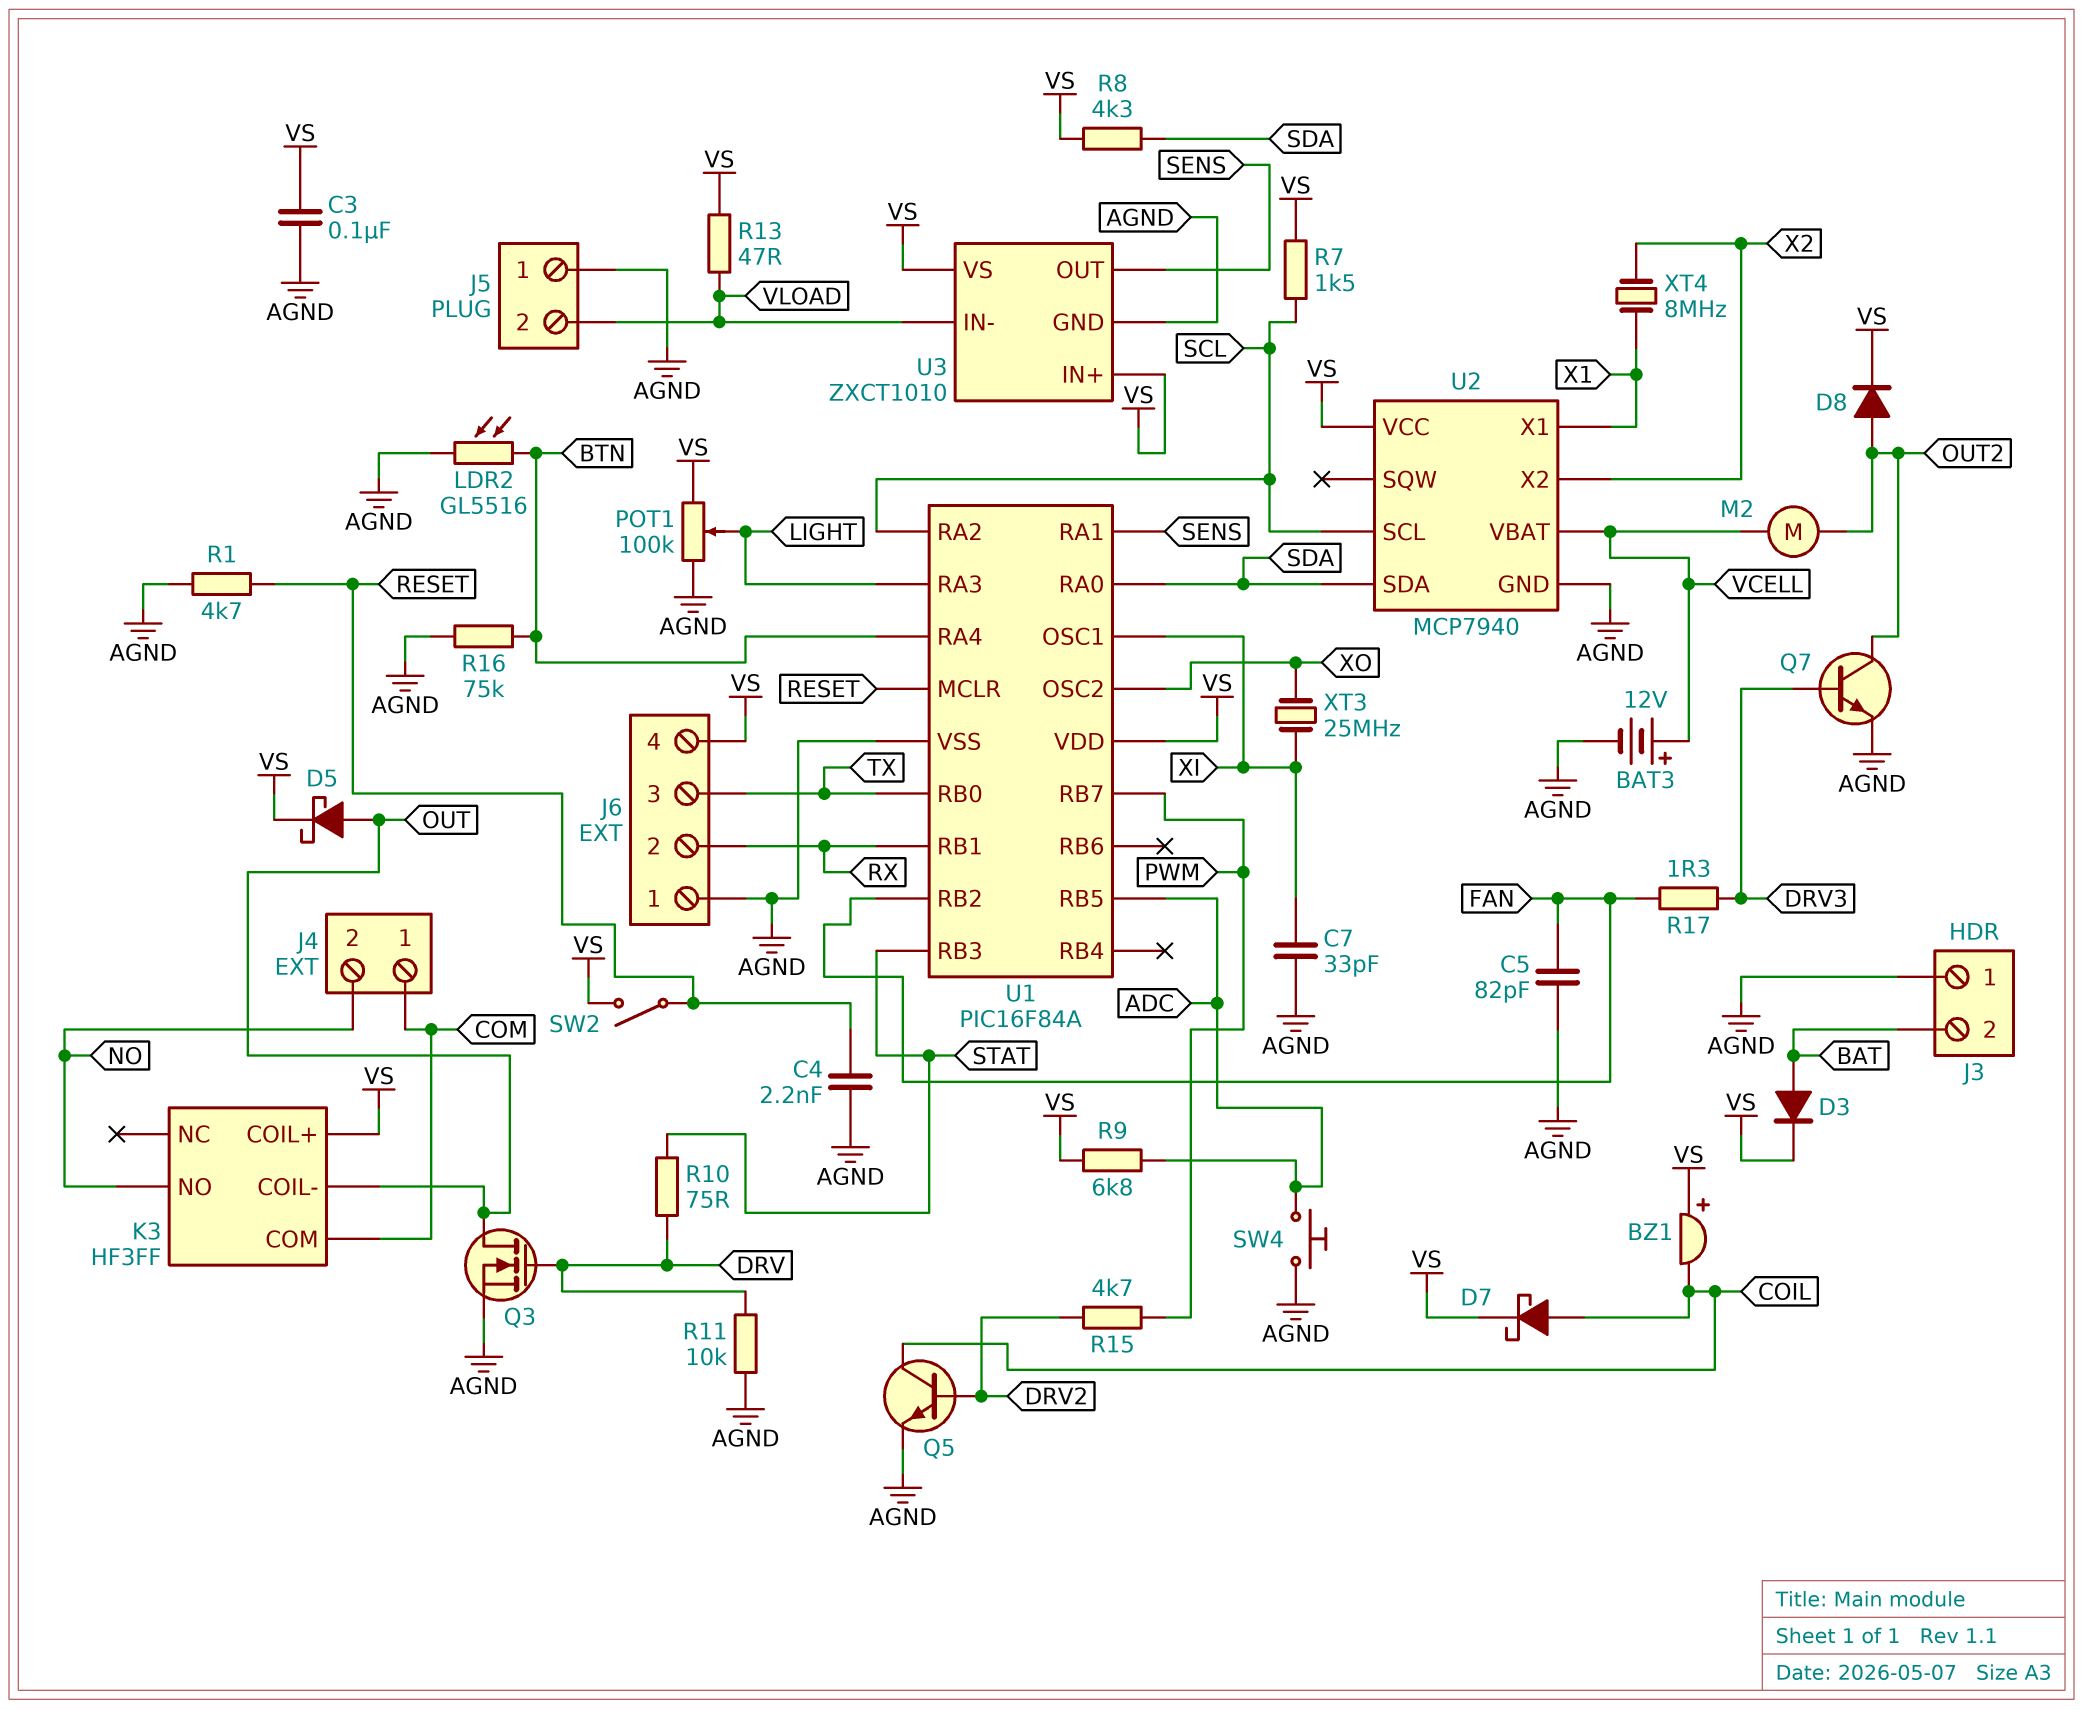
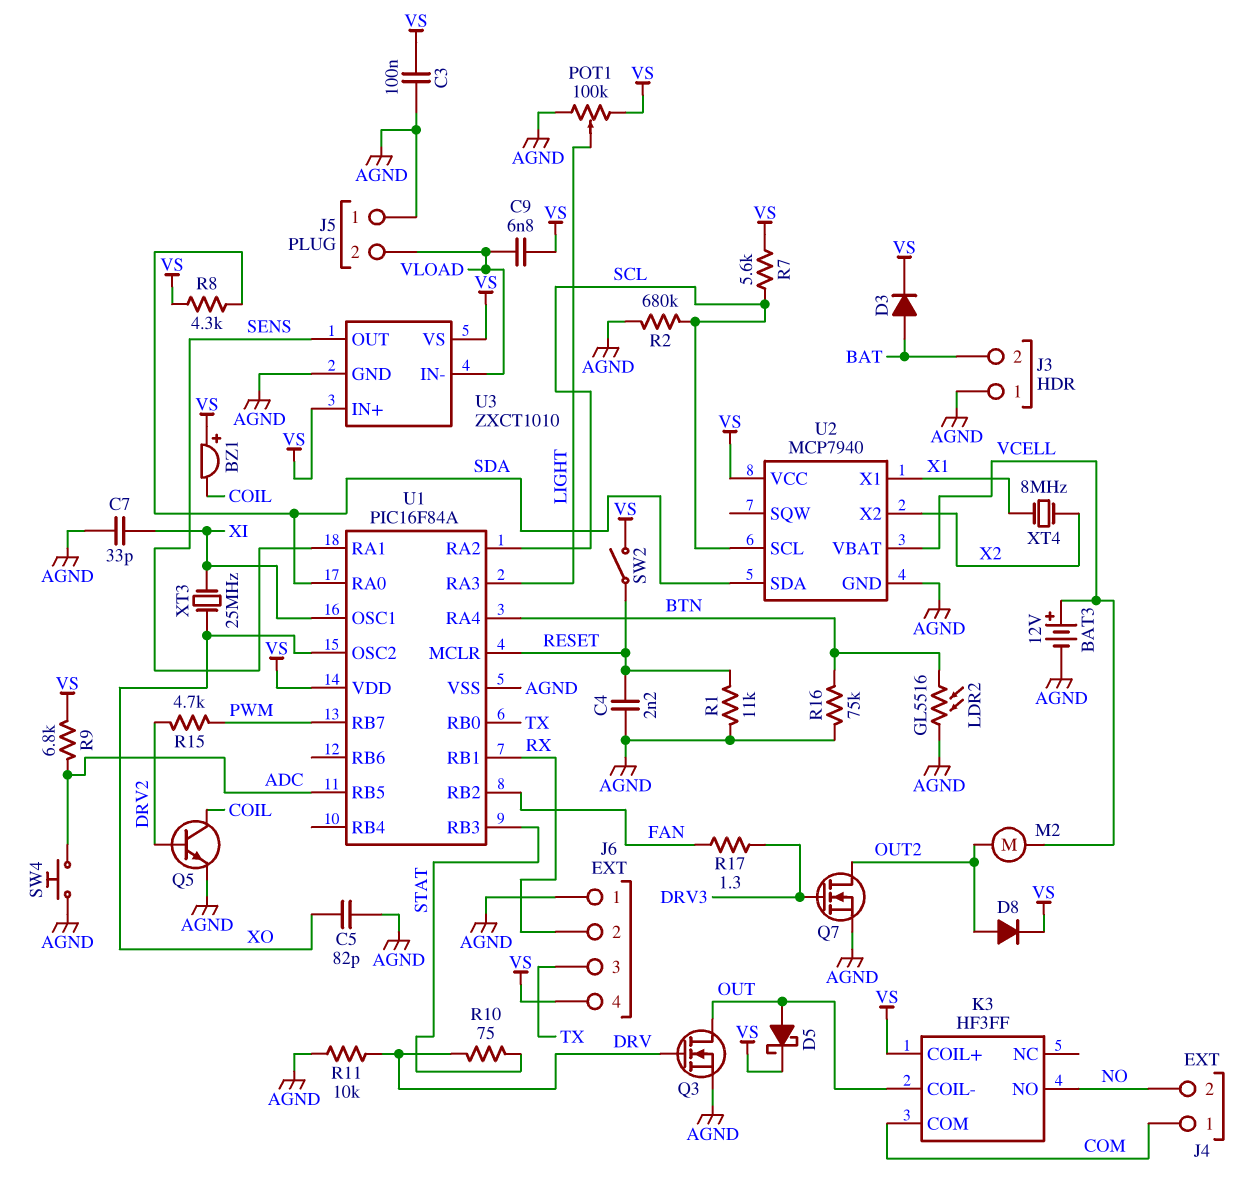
C5: 82pF (AGND, FAN) -> 82pF (AGND, XO)
C9: none -> 6.8nF (VLOAD, VS)
D7: schottky (A COIL, K VS) -> none
Q7: NPN (B DRV3, C OUT2, E AGND) -> NMOS (G DRV3, D OUT2, S AGND)
R1: 4.7k (AGND, RESET) -> 11k (AGND, RESET)
R2: none -> 680k (AGND, SCL)
R7: 1.5k (SCL, VS) -> 5.6k (SCL, VS)
R13: 47 (VLOAD, VS) -> none

